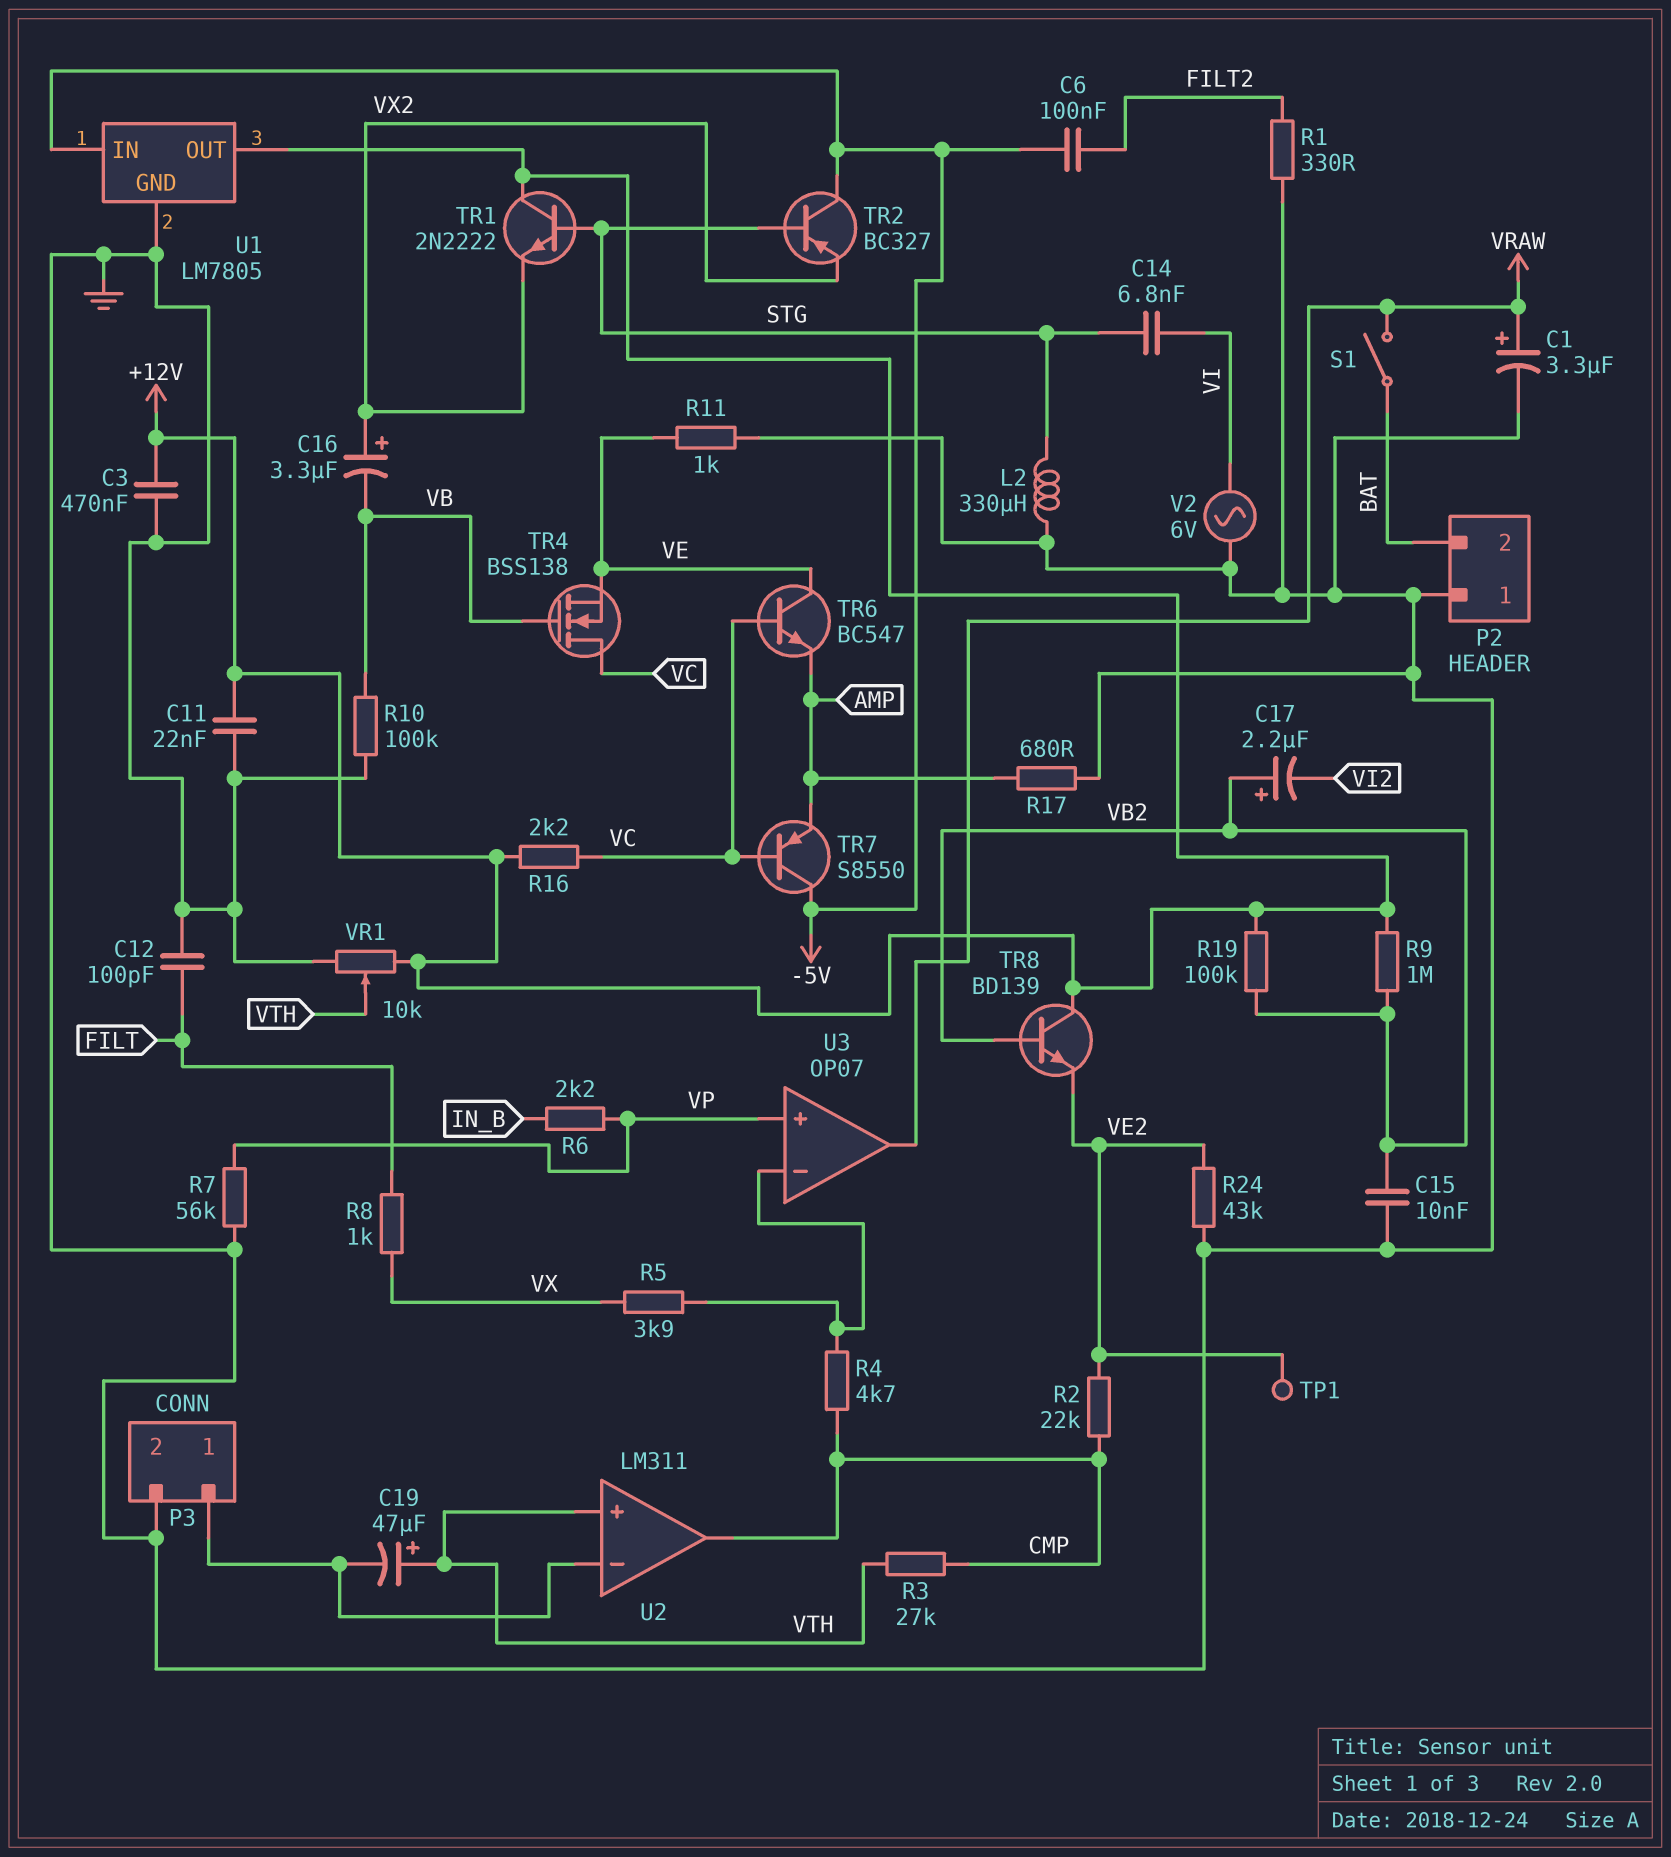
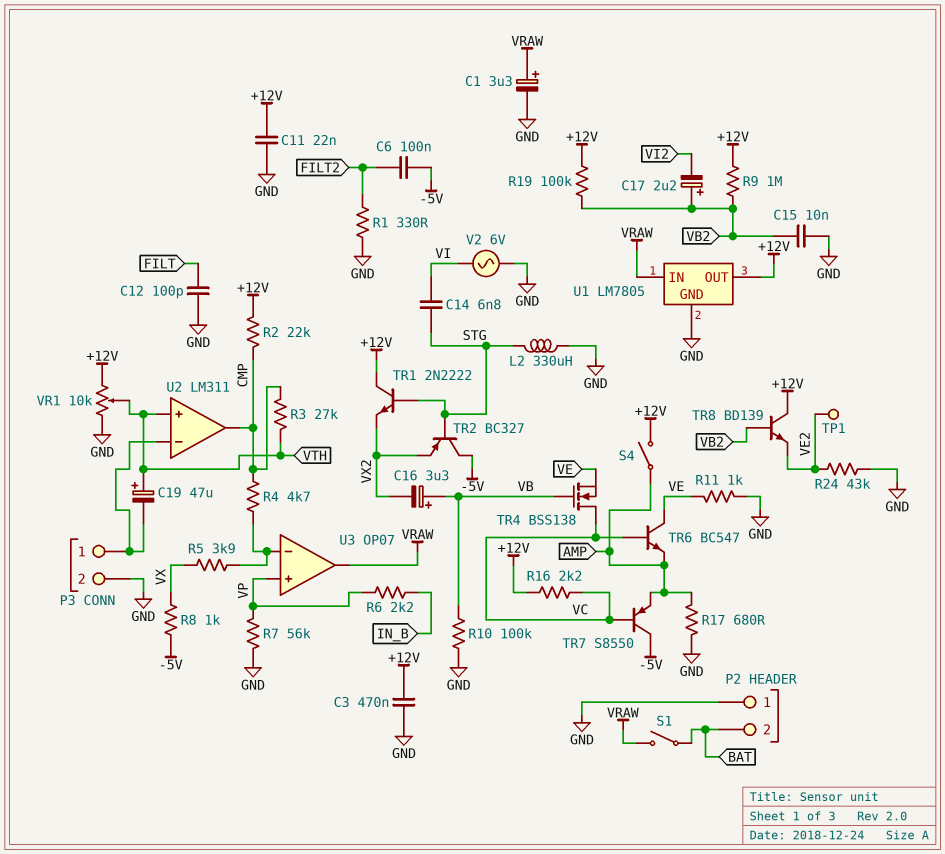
C16: 3.3uF (plus VX2, minus VB) -> 3.3uF (plus VB, minus VX2)
R2: 22k (CMP, VE2) -> 22k (+12V, CMP)
R8: 1k (FILT, VX) -> 1k (-5V, VX)
S4: none -> switch (+12V, AMP)
U1 pin IN: -5V -> VRAW

